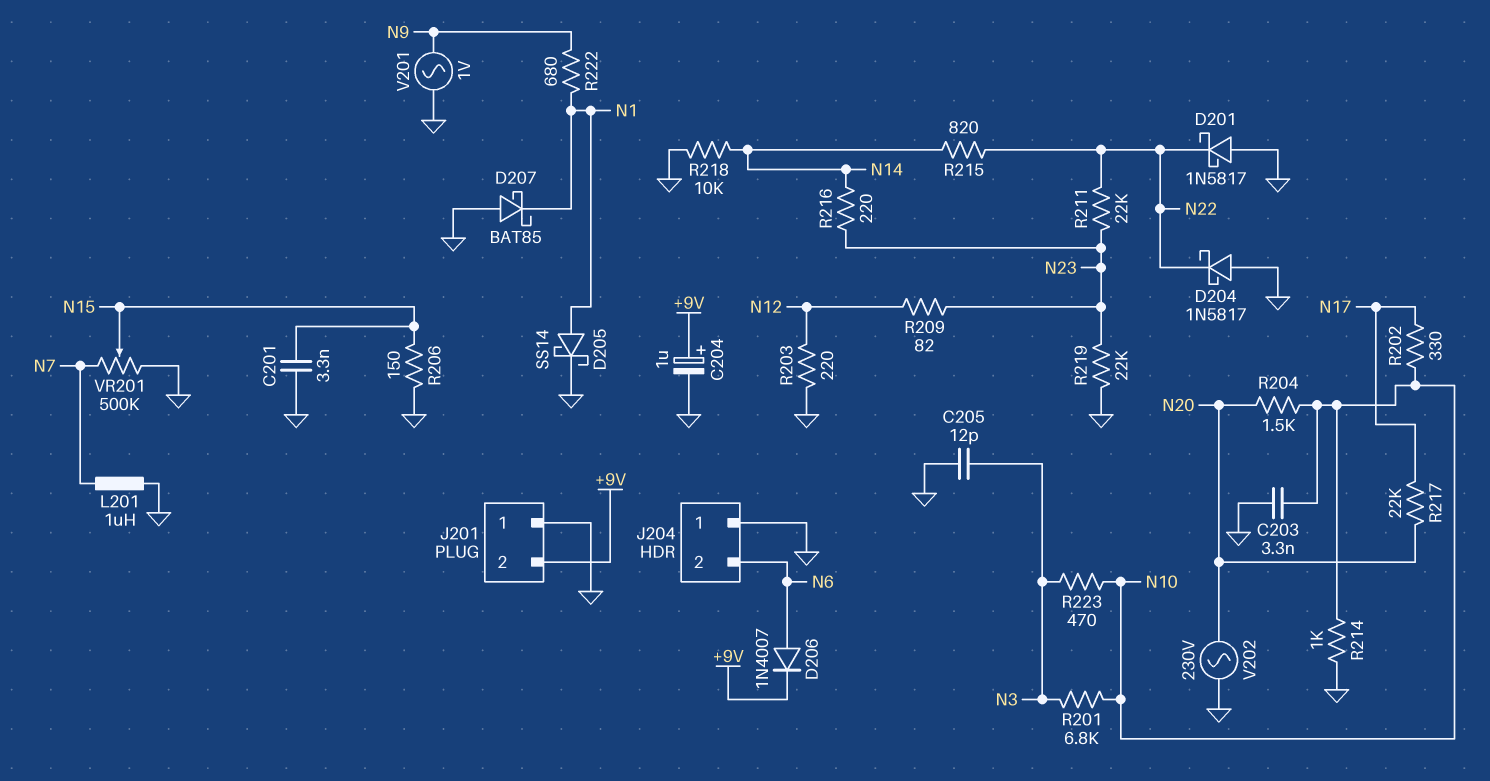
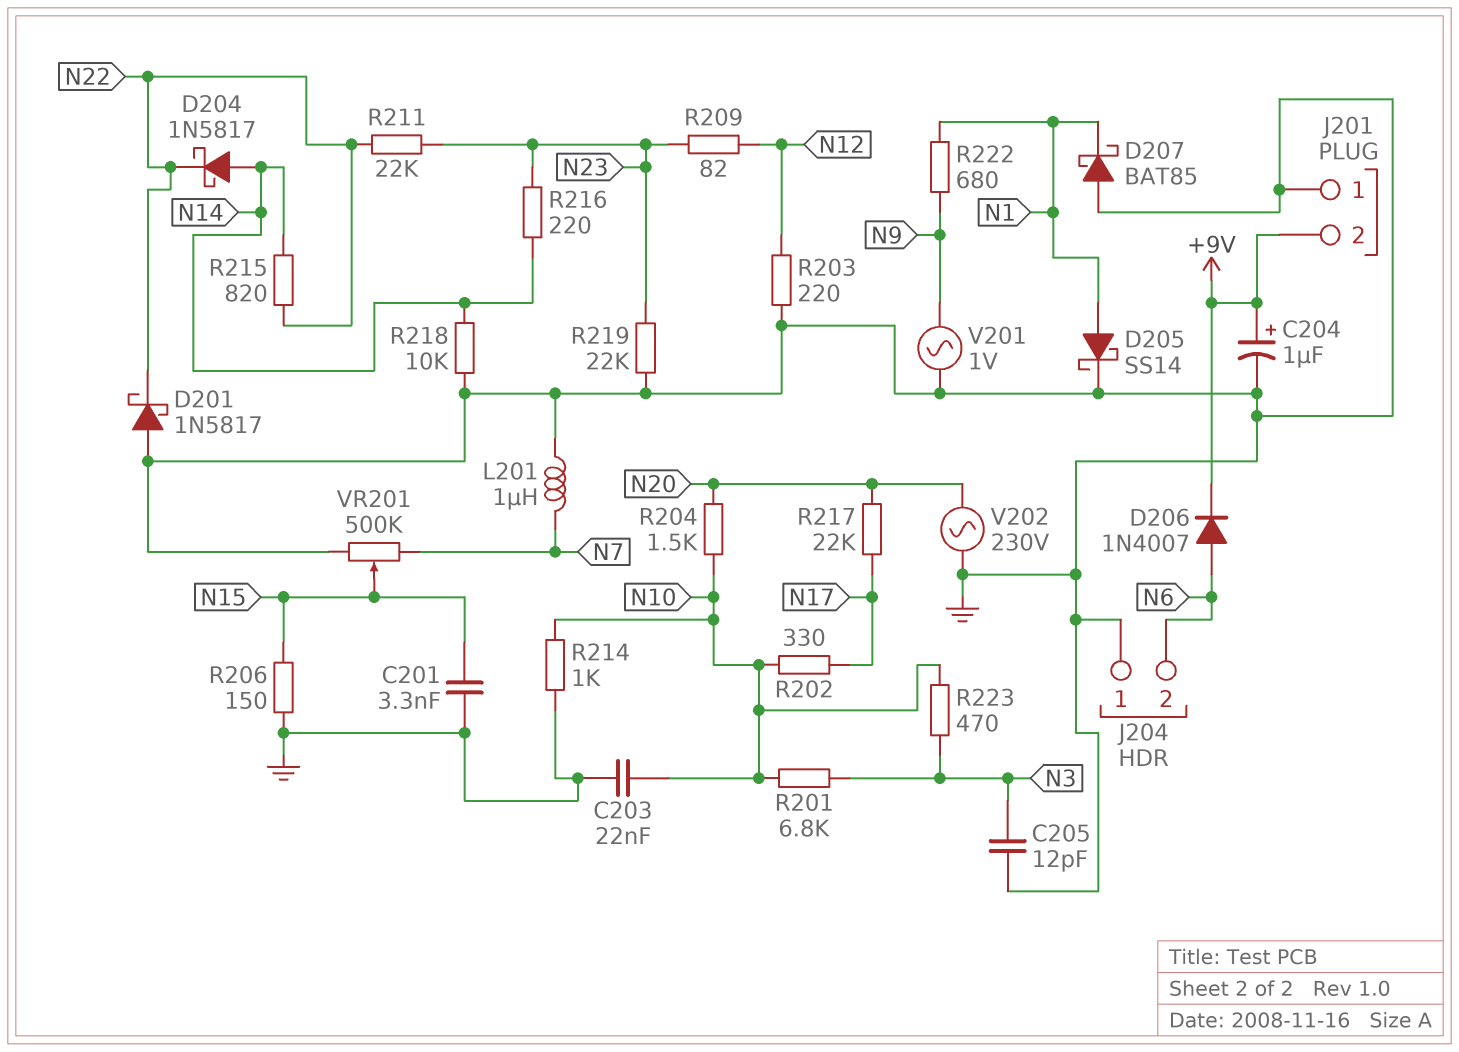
C203: 3.3nF (GND, N10) -> 22nF (GND, N10)
D204: schottky 1N5817 (A GND, K N22) -> schottky 1N5817 (A N14, K N22)

